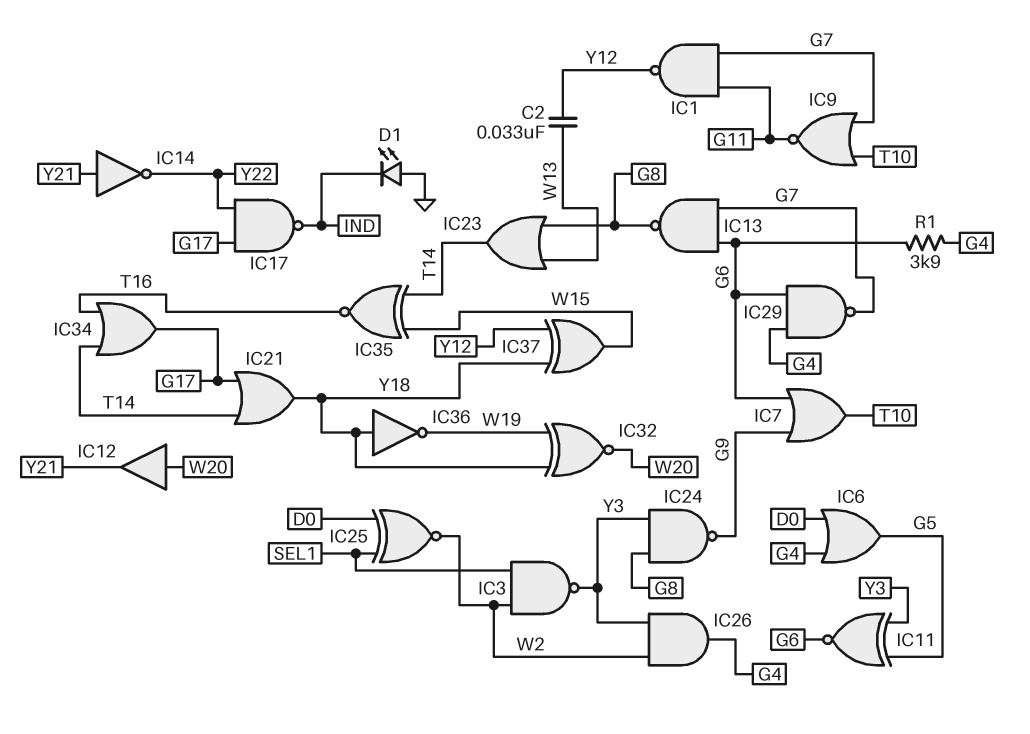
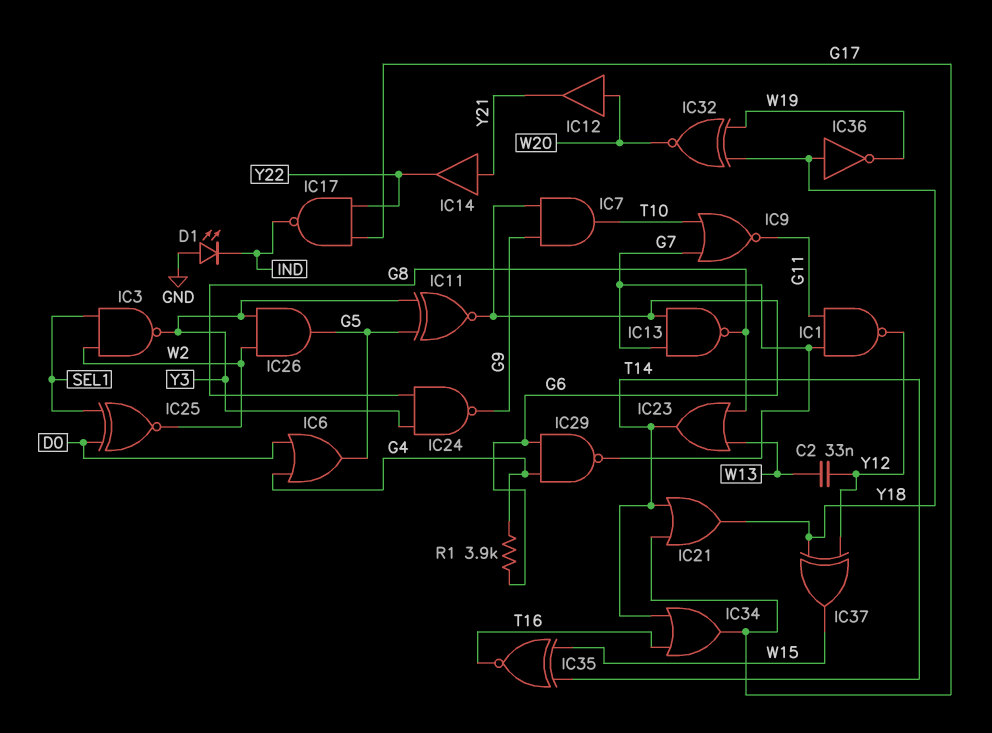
IC7: OR (in G6, in G9, out T10) -> AND (in G6, in G9, out T10)
IC14: NOT (in Y21, out Y22) -> buffer (in Y21, out Y22)
IC26: AND (in W2, in Y3, out G4) -> AND (in W2, in Y3, out G5)

